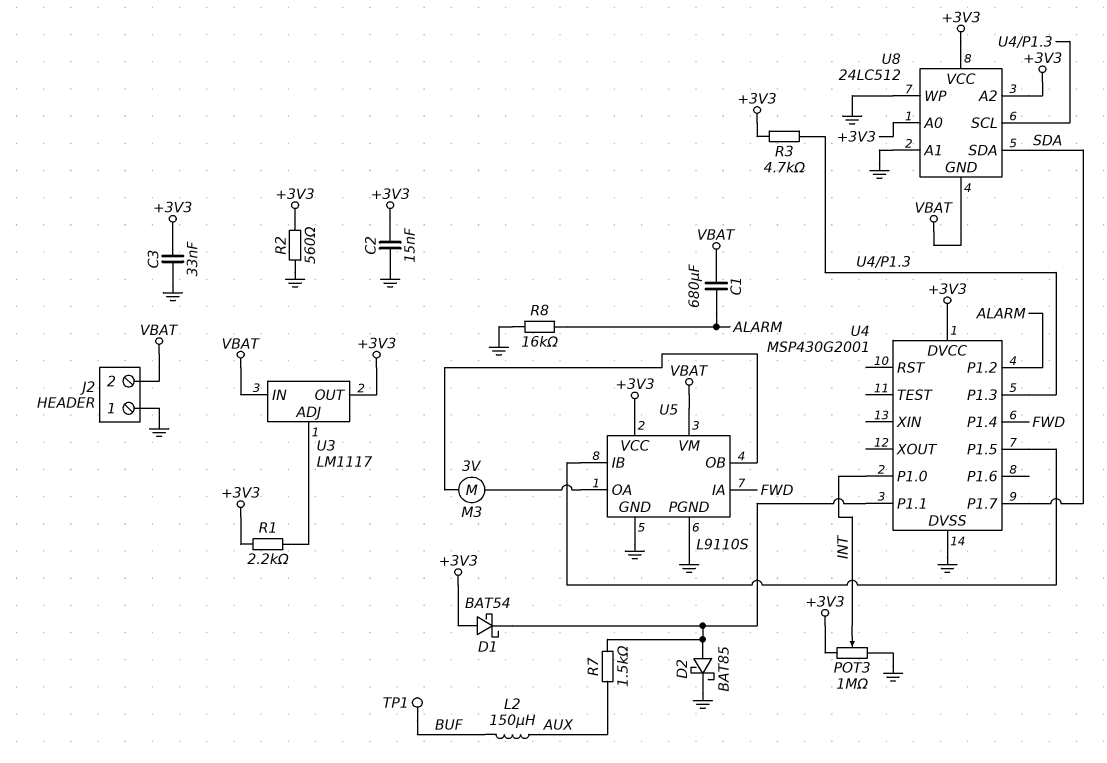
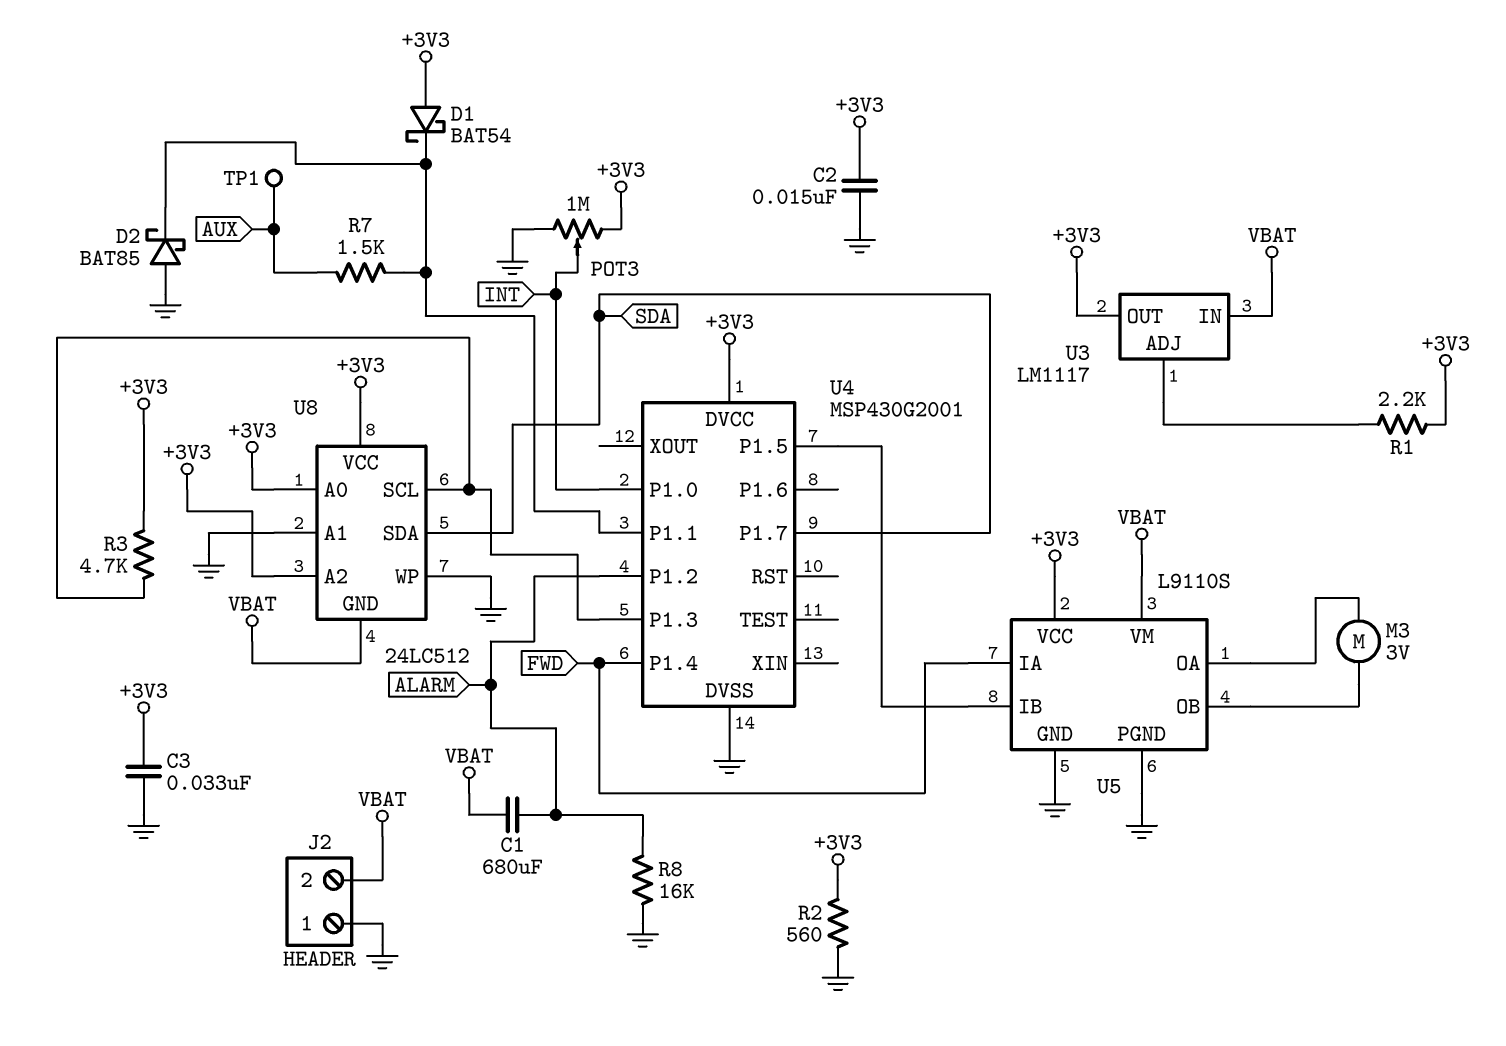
D2: schottky BAT85 (A U4/P1.1, K GND) -> schottky BAT85 (A GND, K U4/P1.1)
L2: 150uH (AUX, BUF) -> none
TP1: test point (BUF) -> test point (AUX)

